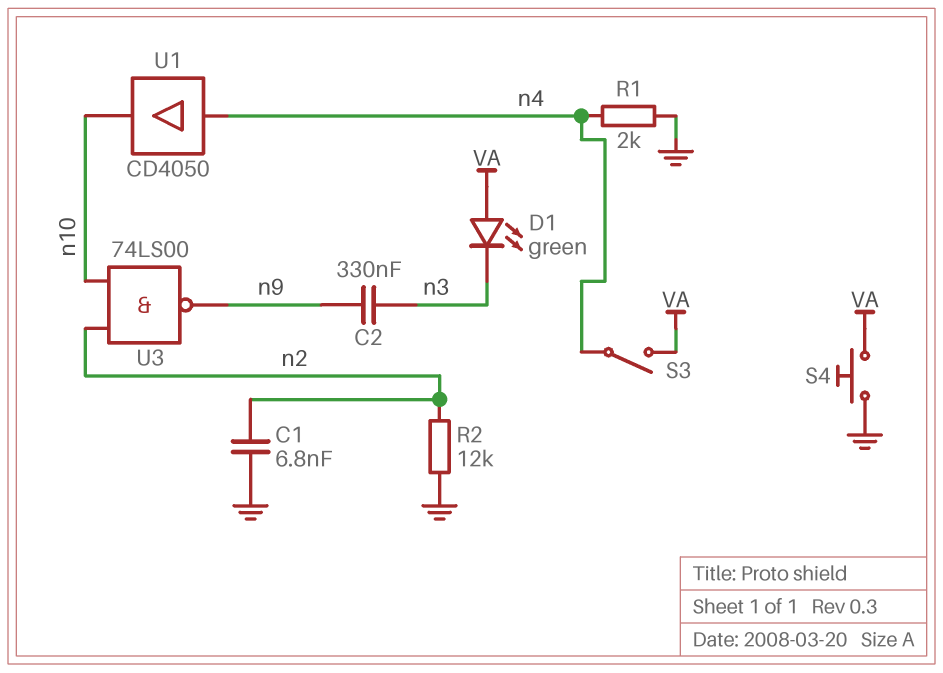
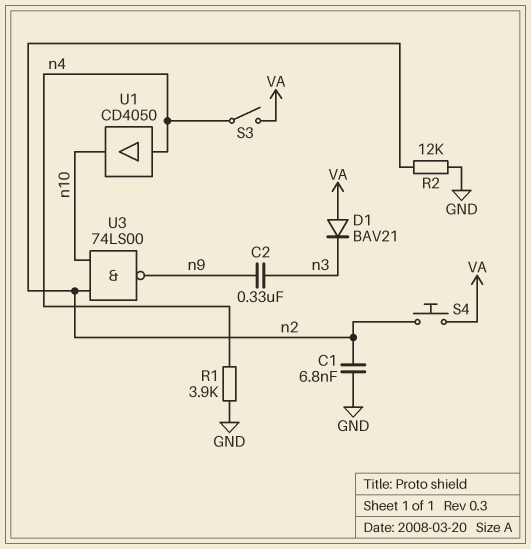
D1: LED green (A VA, K n3) -> diode BAV21 (A VA, K n3)
R1: 2k (GND, n4) -> 3.9k (GND, n4)
S4: button (GND, VA) -> button (VA, n2)

